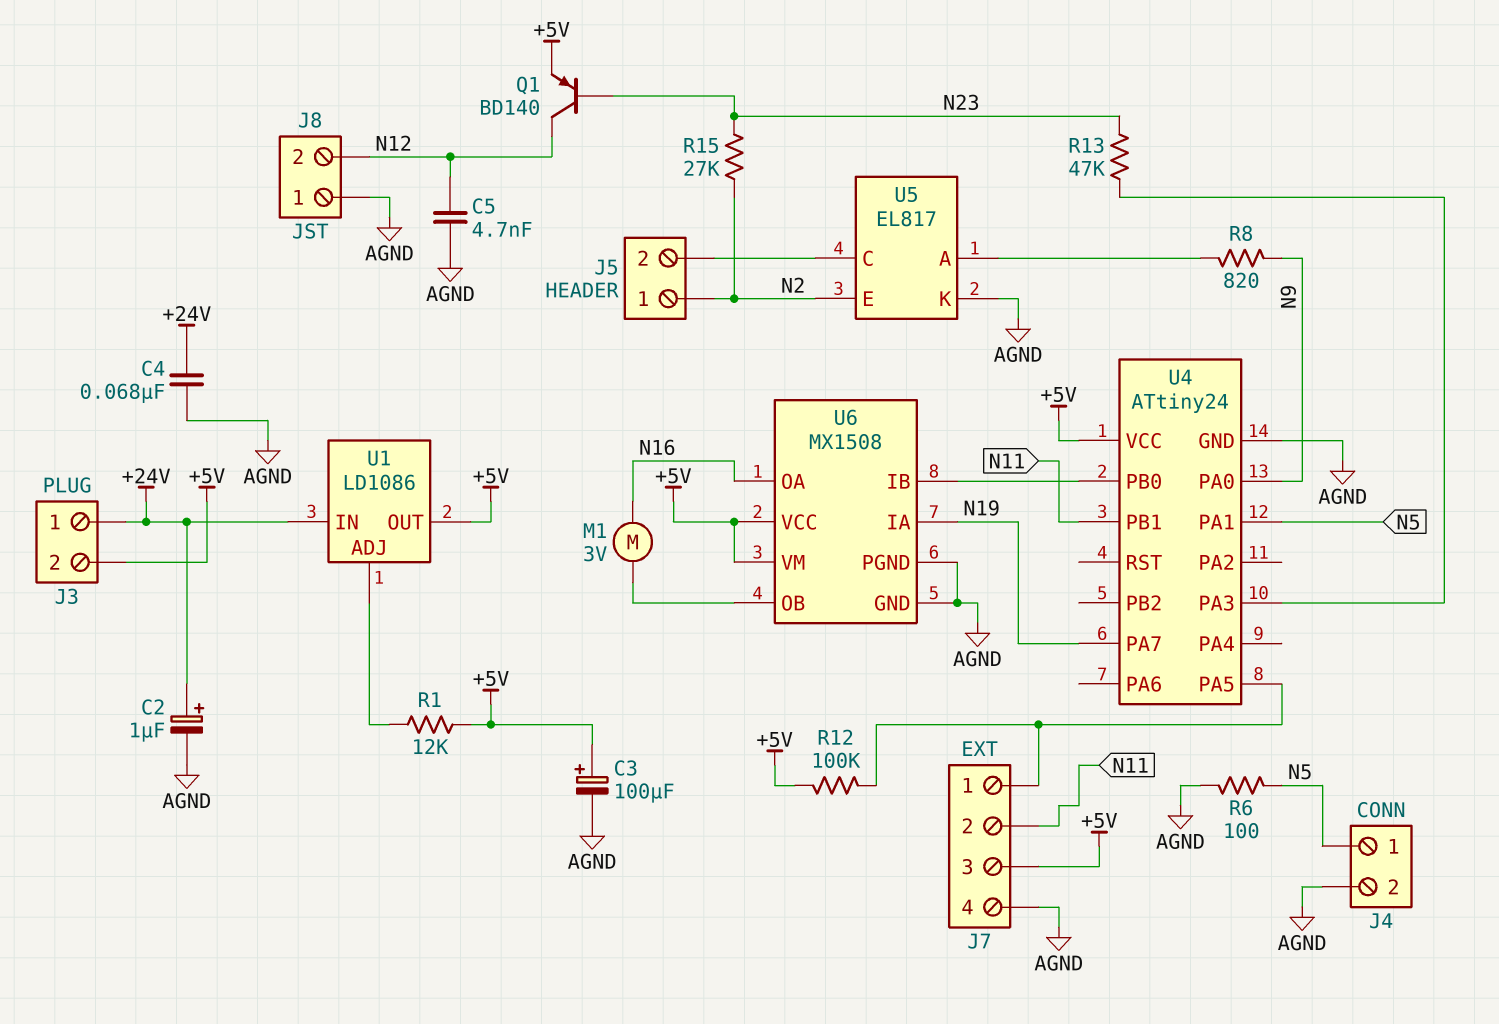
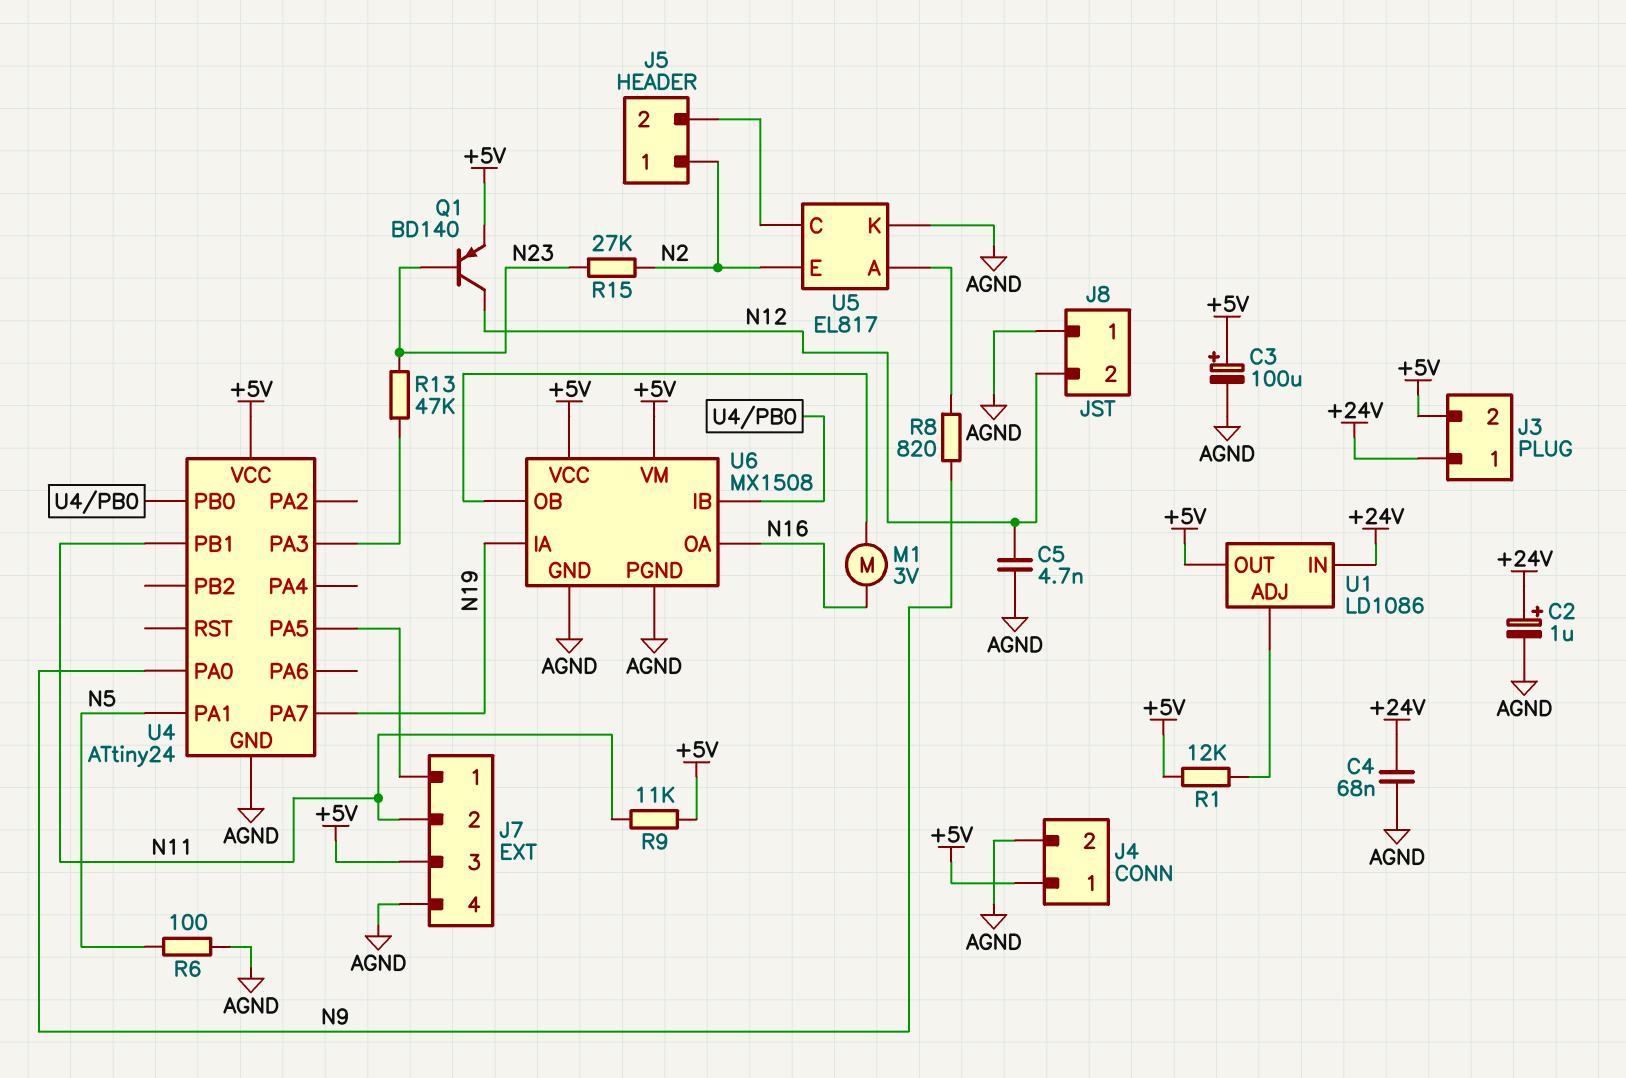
J4 pin 1: N5 -> +5V
R9: none -> 11k (+5V, N11)
R12: 100k (+5V, J7/1) -> none

